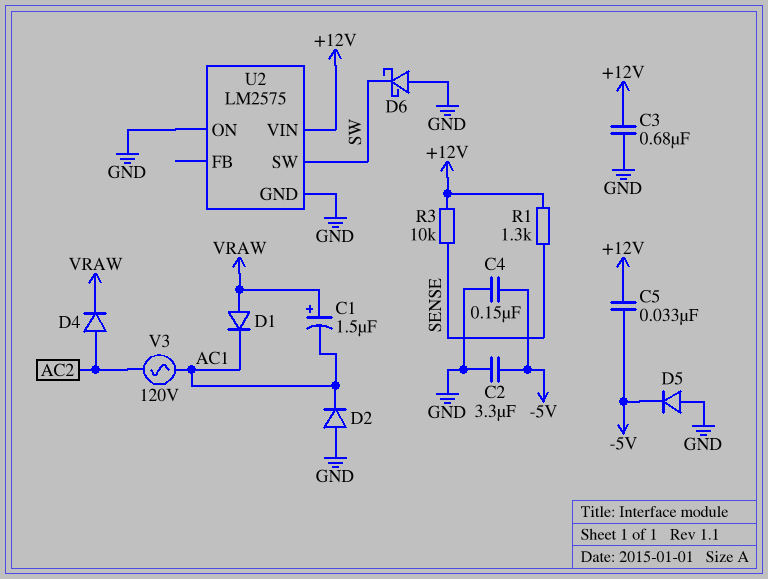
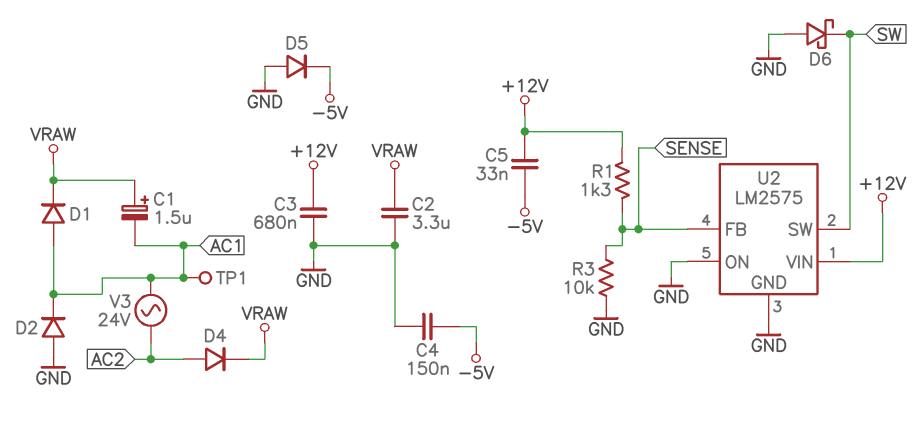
C2: 3.3uF (-5V, GND) -> 3.3uF (GND, VRAW)
D1: diode (A VRAW, K AC1) -> diode (A AC1, K VRAW)
R3: 10k (+12V, SENSE) -> 10k (GND, SENSE)
TP1: none -> test point (AC1)
U2 pin FB: none -> SENSE
V3: AC 120V (AC1, AC2) -> AC 24V (AC1, AC2)

